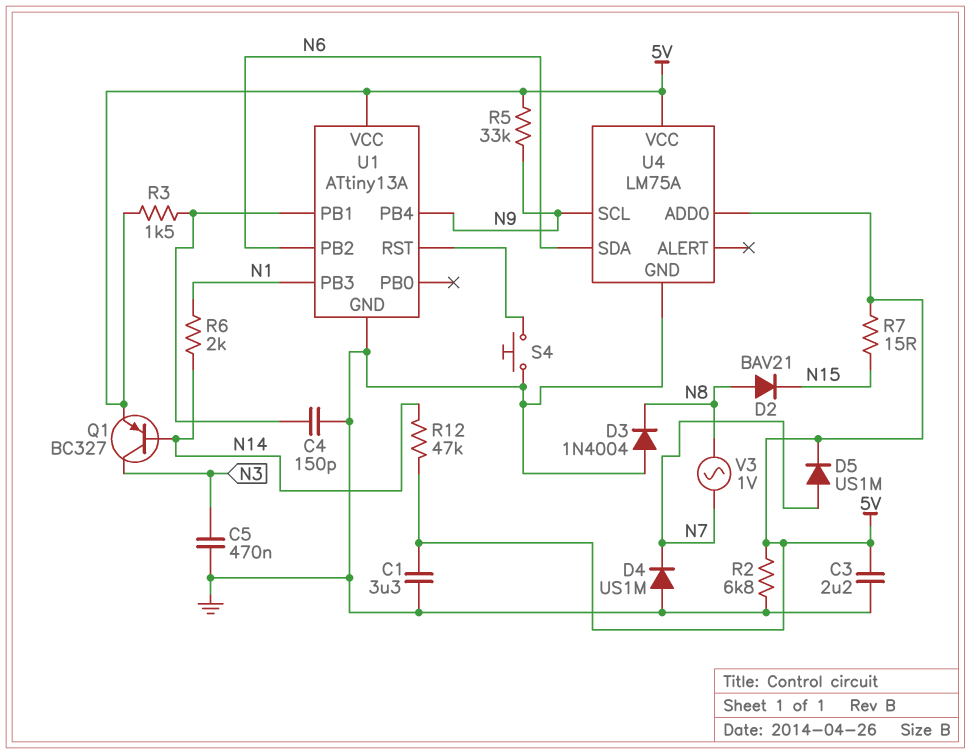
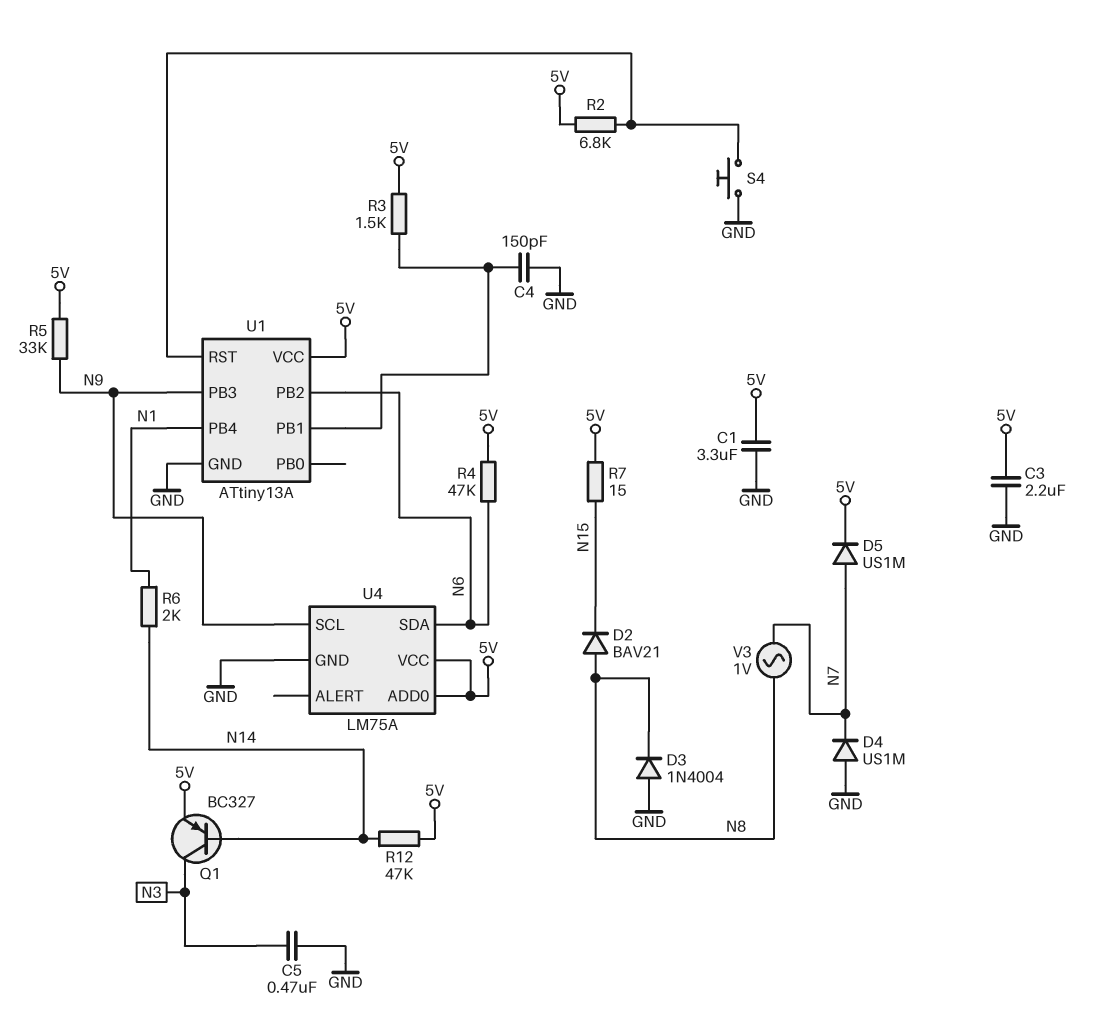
R2: 6.8k (5V, GND) -> 6.8k (5V, U1/RST)
R4: none -> 47k (5V, N6)
U1 pin PB3: N1 -> N9
U1 pin PB4: N9 -> N1

